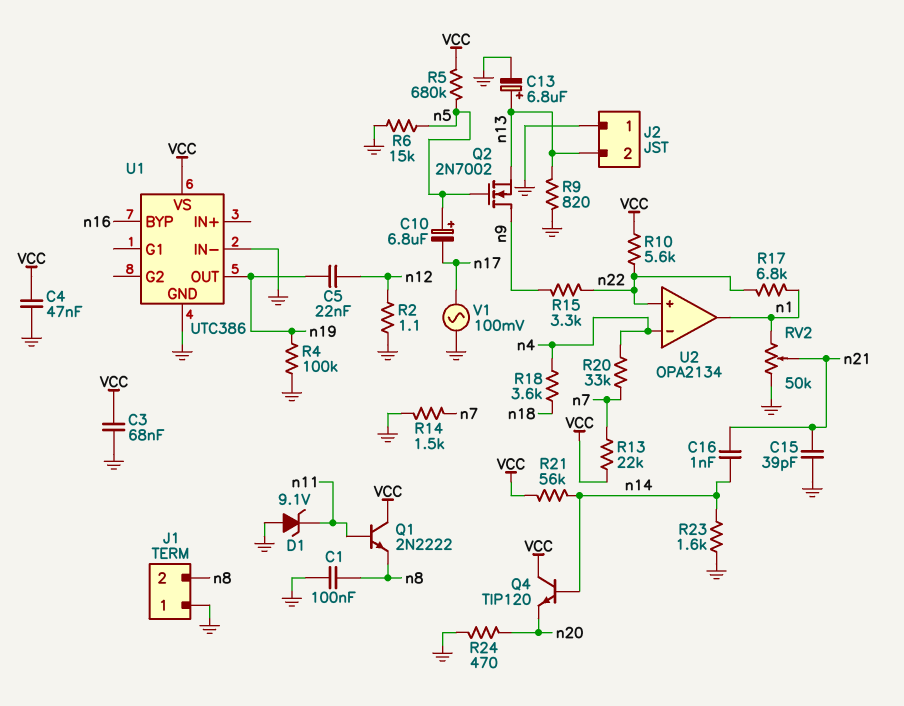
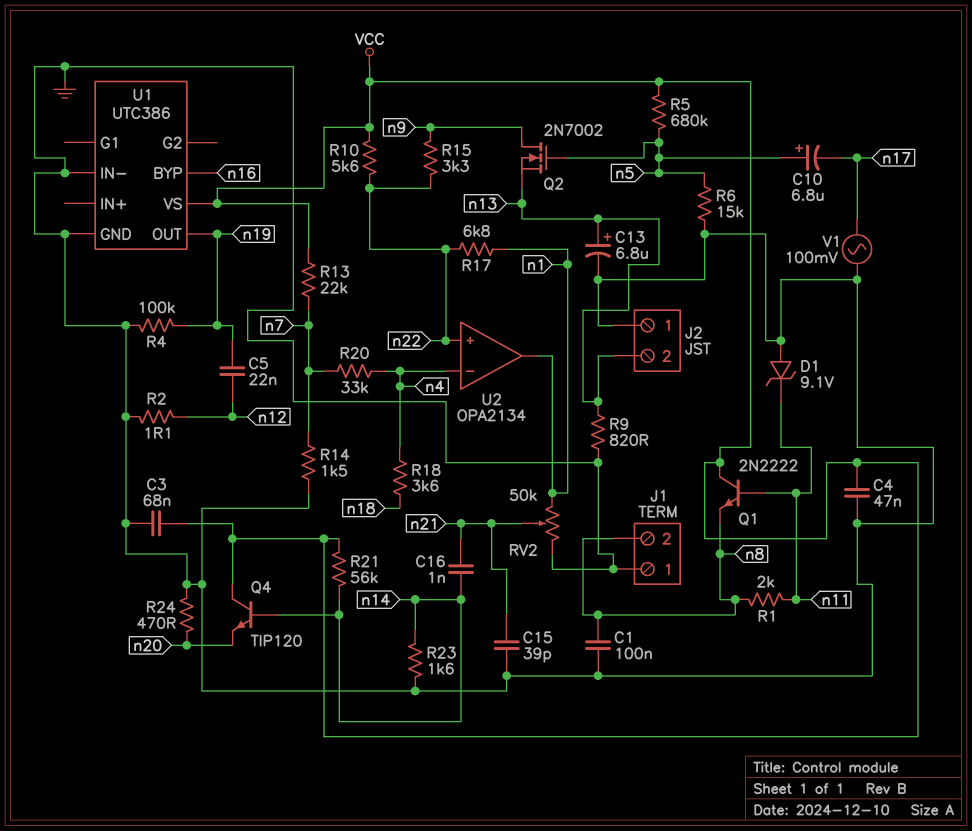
R1: none -> 2k (n8, n11)

